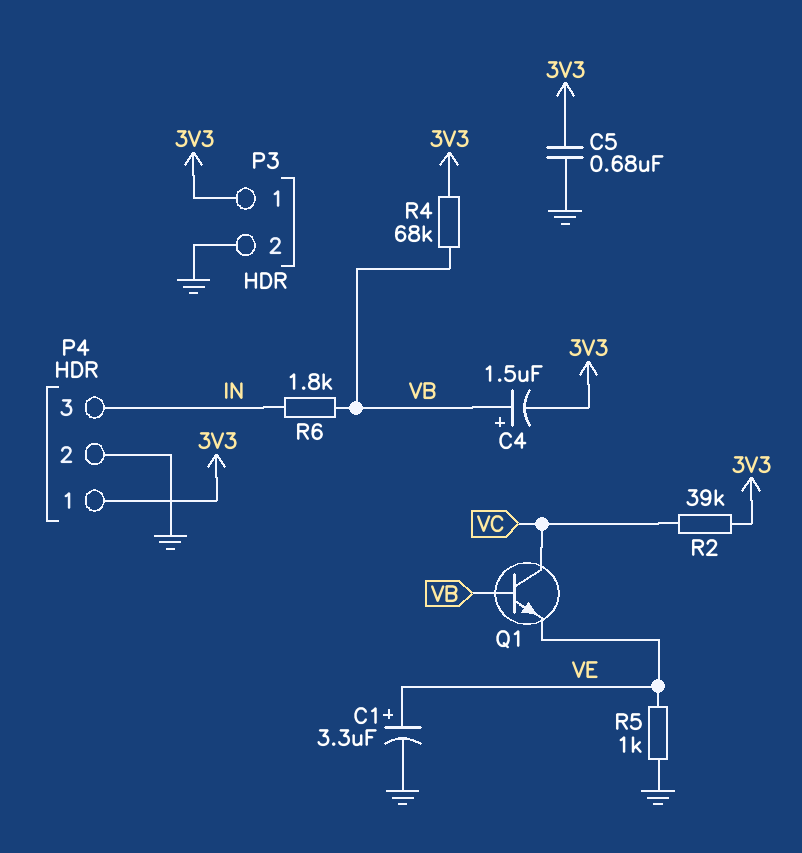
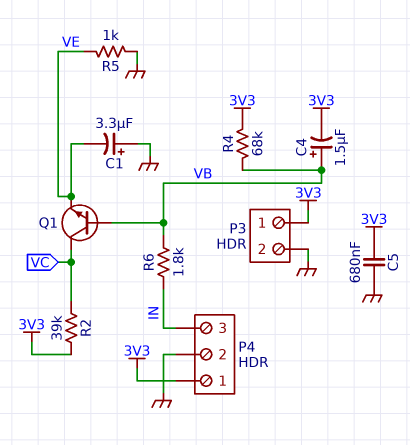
C1: 3.3uF (plus VE, minus GND) -> 3.3uF (plus GND, minus VE)

